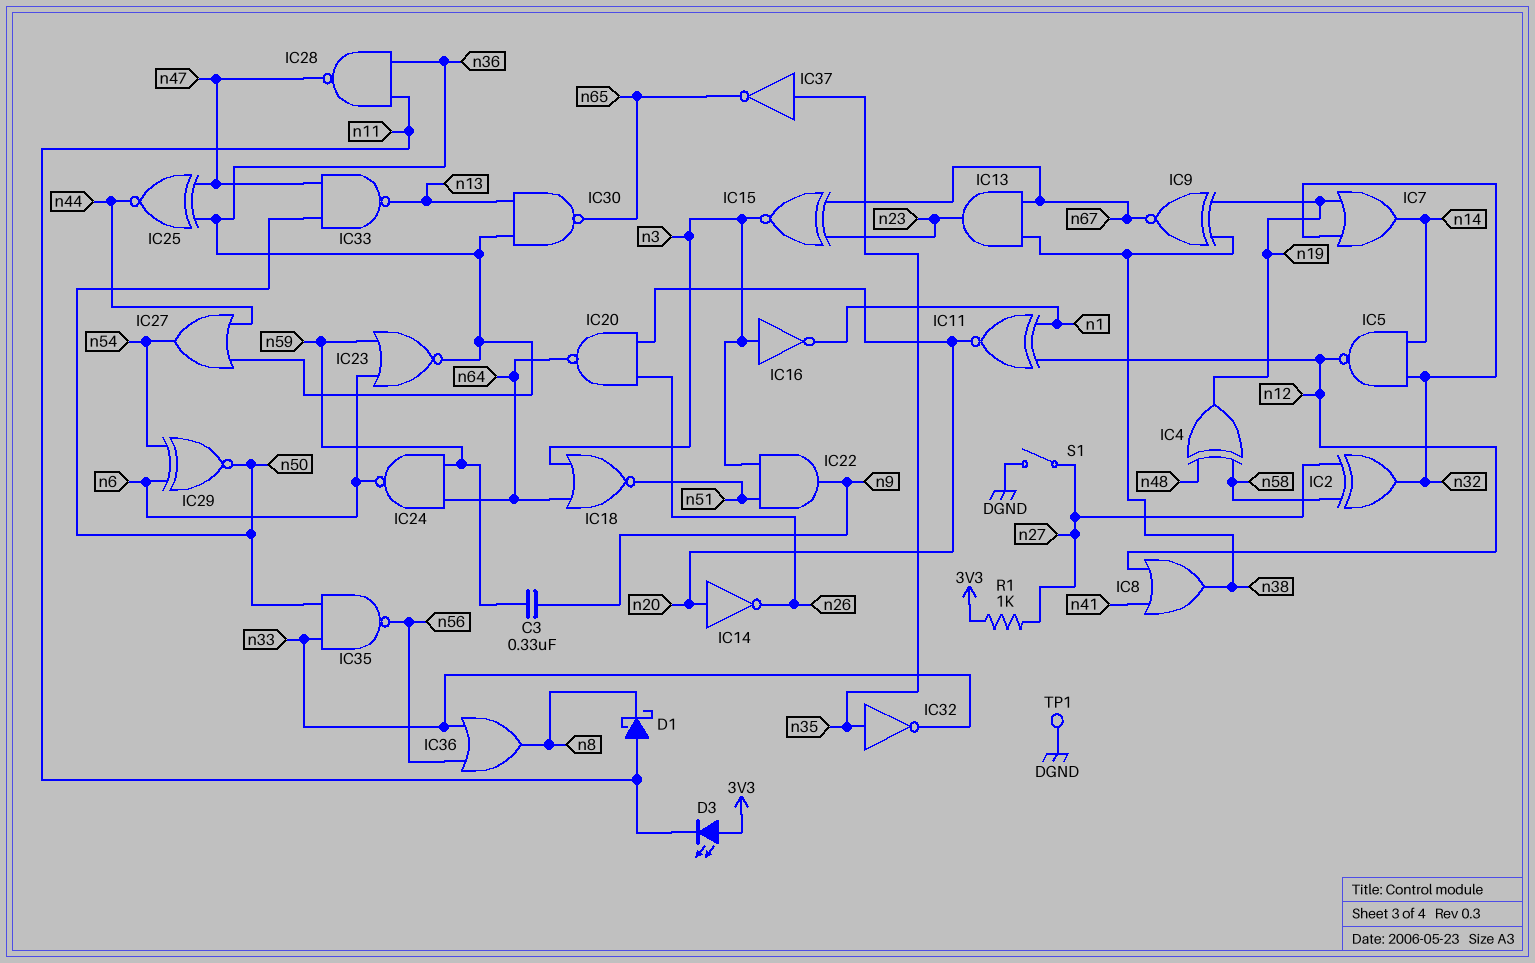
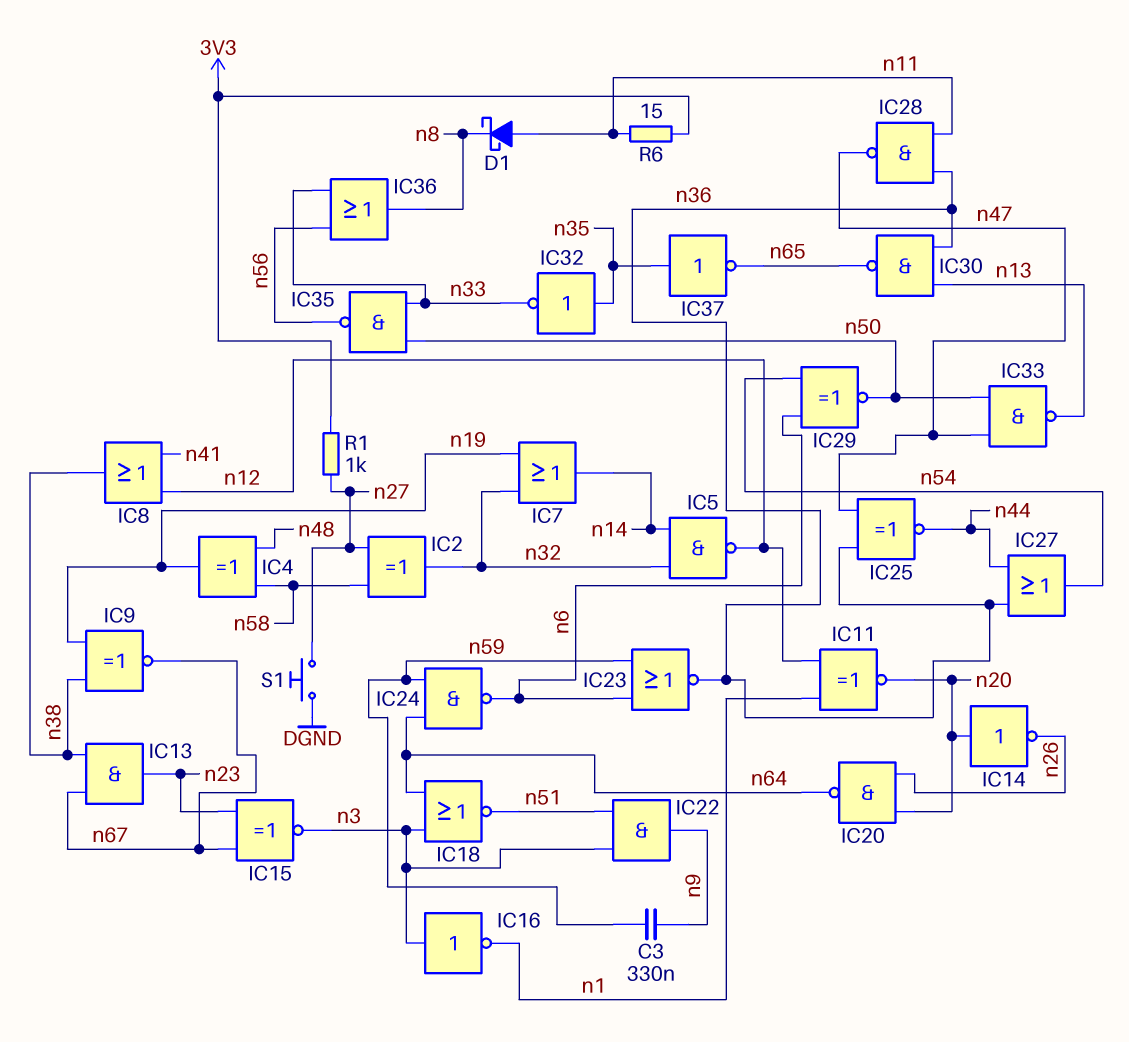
D3: LED (A 3V3, K n11) -> none
R6: none -> 15 (3V3, n11)
S1: switch (DGND, n27) -> button (DGND, n27)
TP1: test point (DGND) -> none

